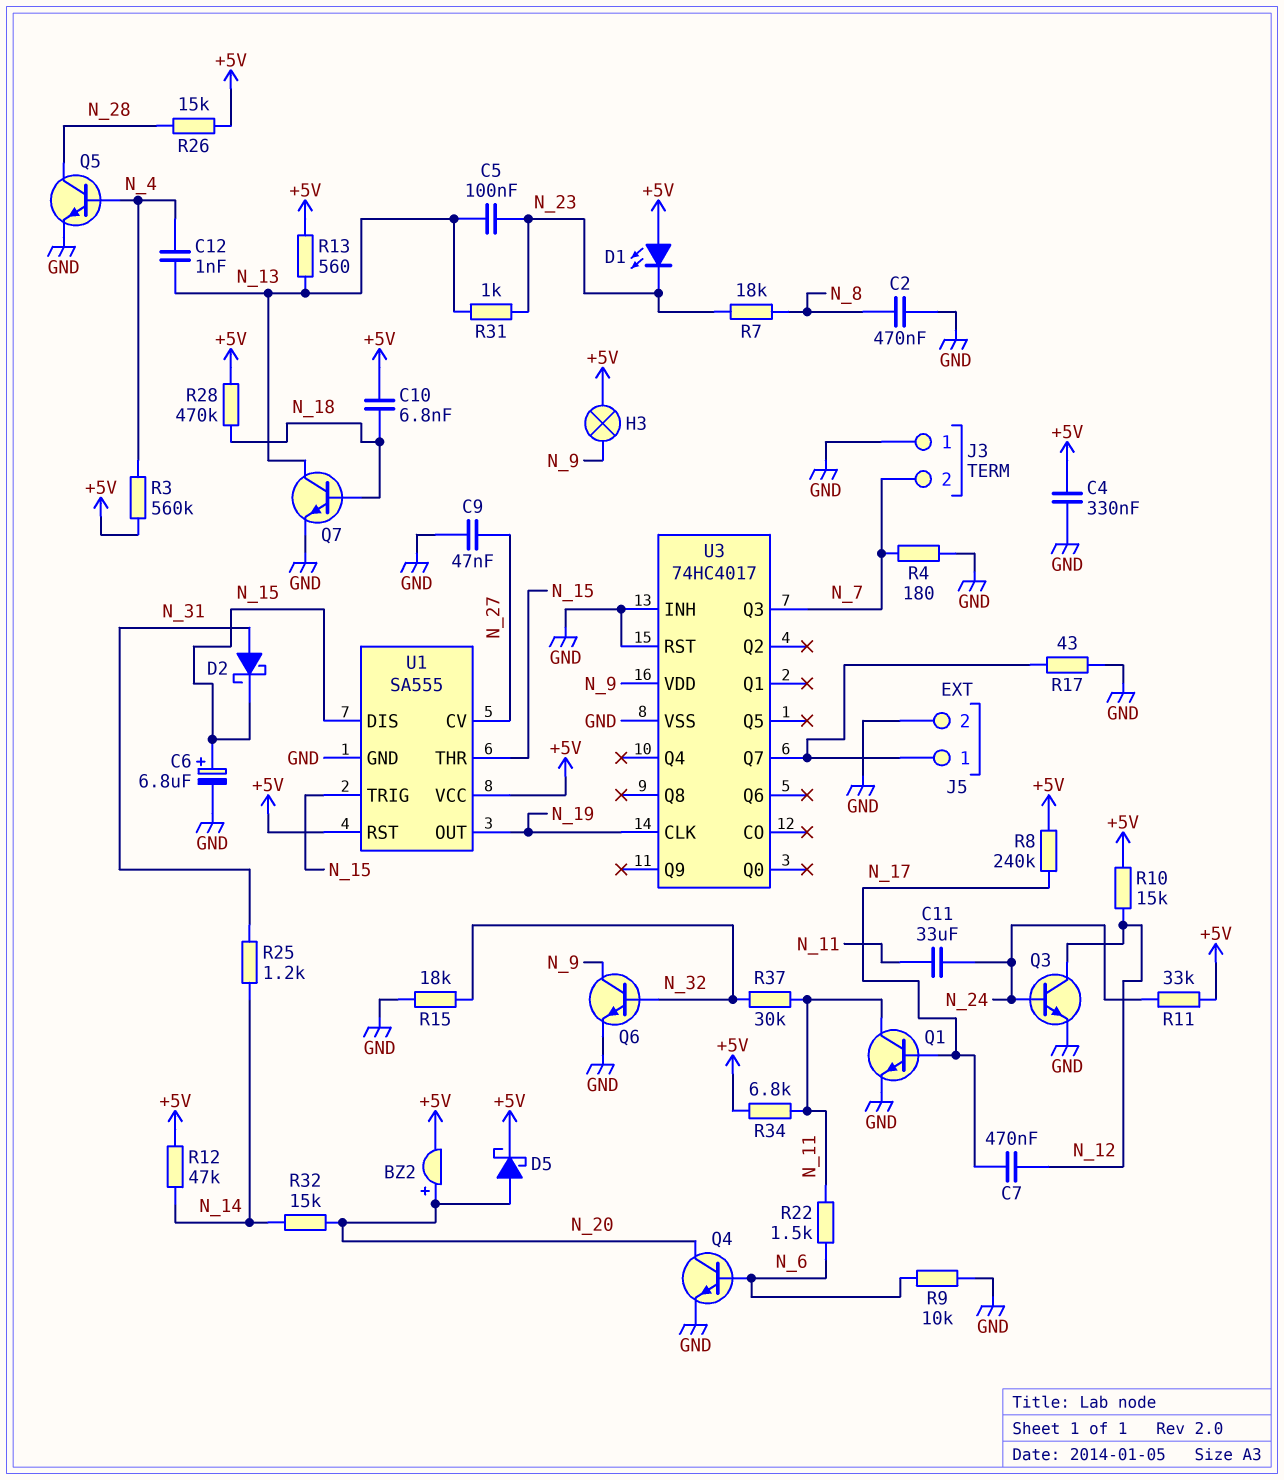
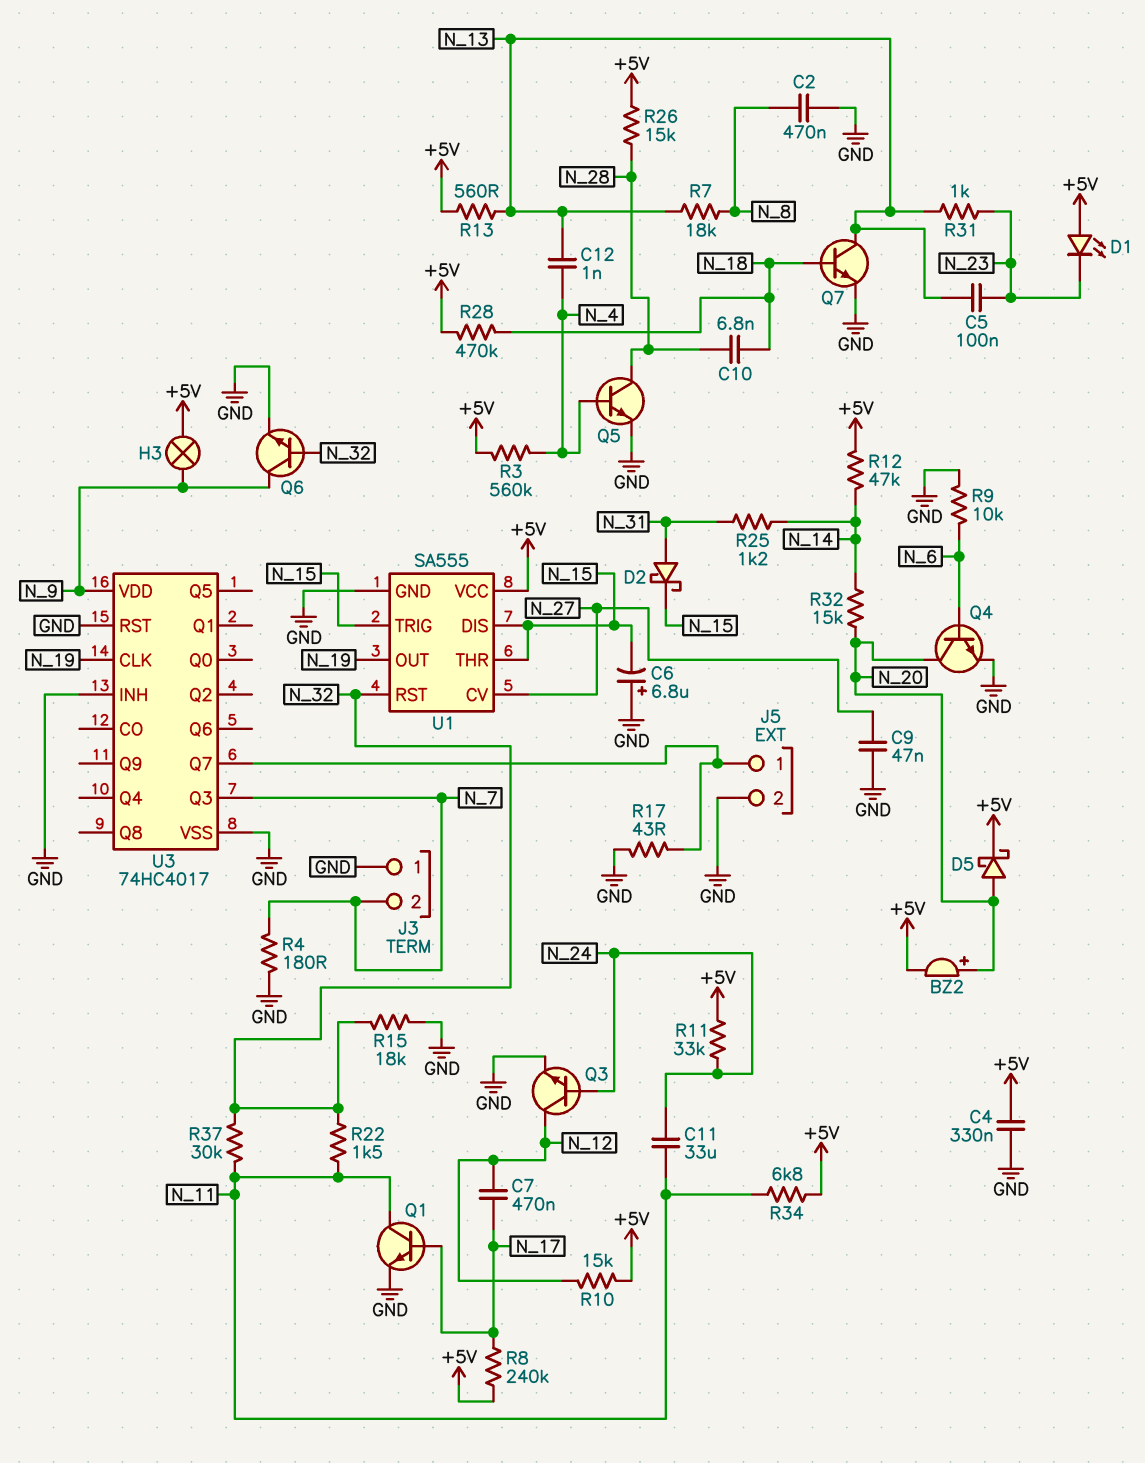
C6: 6.8uF (plus N_15, minus GND) -> 6.8uF (plus GND, minus N_15)
C10: 6.8nF (+5V, N_18) -> 6.8nF (N_18, N_28)
R7: 18k (N_8, N_23) -> 18k (N_8, N_13)
R22: 1.5k (N_6, N_11) -> 1.5k (N_11, N_32)
U1 pin RST: +5V -> N_32

